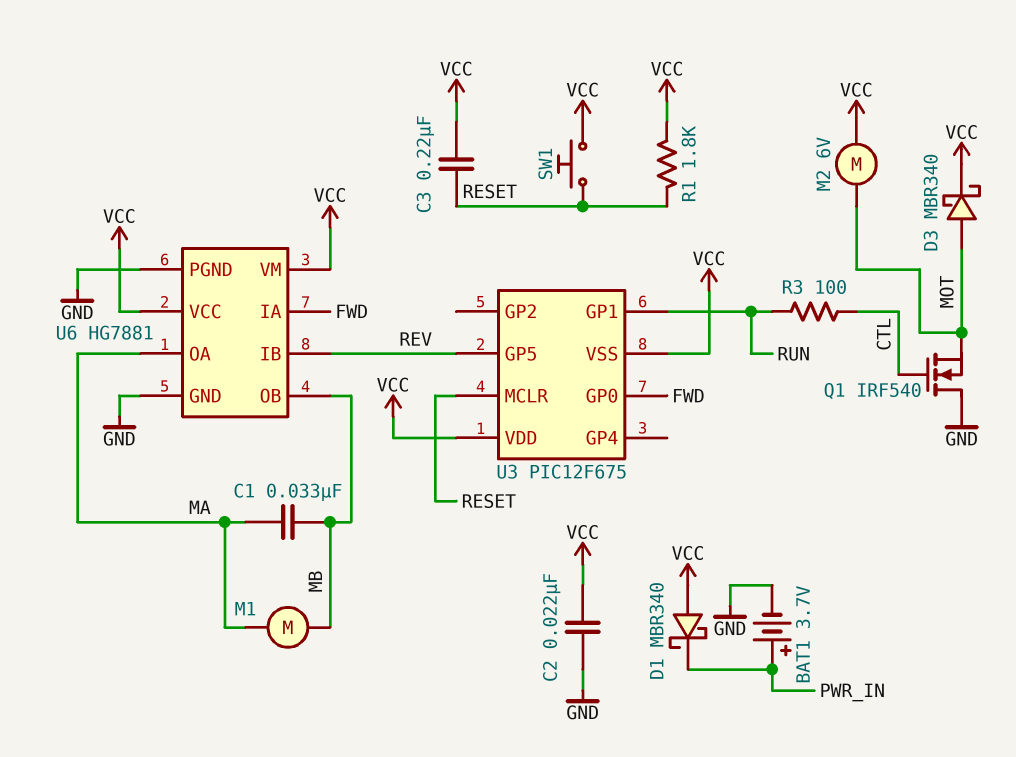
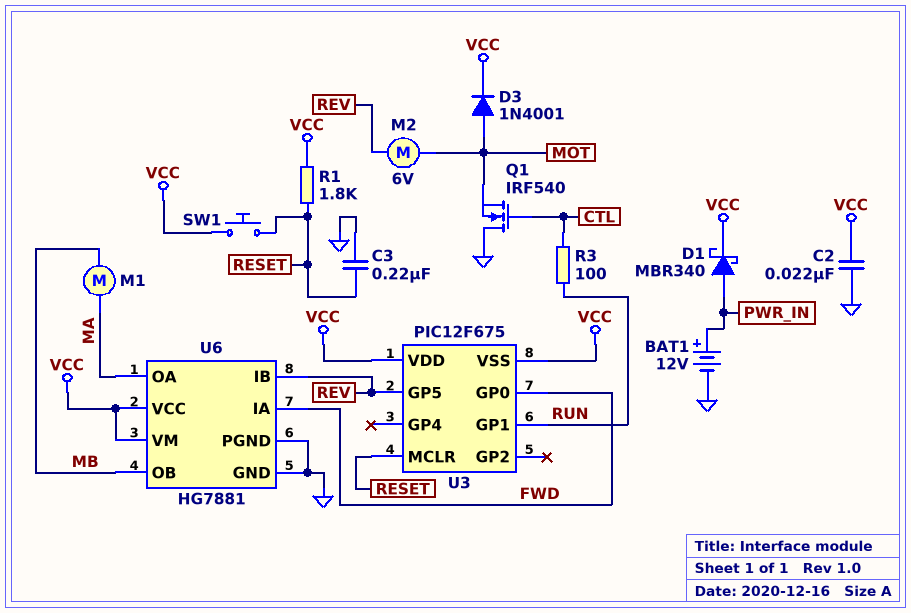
BAT1: 3.7V (plus PWR_IN, minus GND) -> 12V (plus PWR_IN, minus GND)
C1: 33nF (MA, MB) -> none
C3: 220nF (RESET, VCC) -> 220nF (GND, RESET)
D1: schottky MBR340 (A VCC, K PWR_IN) -> schottky MBR340 (A PWR_IN, K VCC)
D3: schottky MBR340 (A MOT, K VCC) -> diode 1N4001 (A MOT, K VCC)
M2: motor 6V (MOT, VCC) -> motor 6V (MOT, REV)

